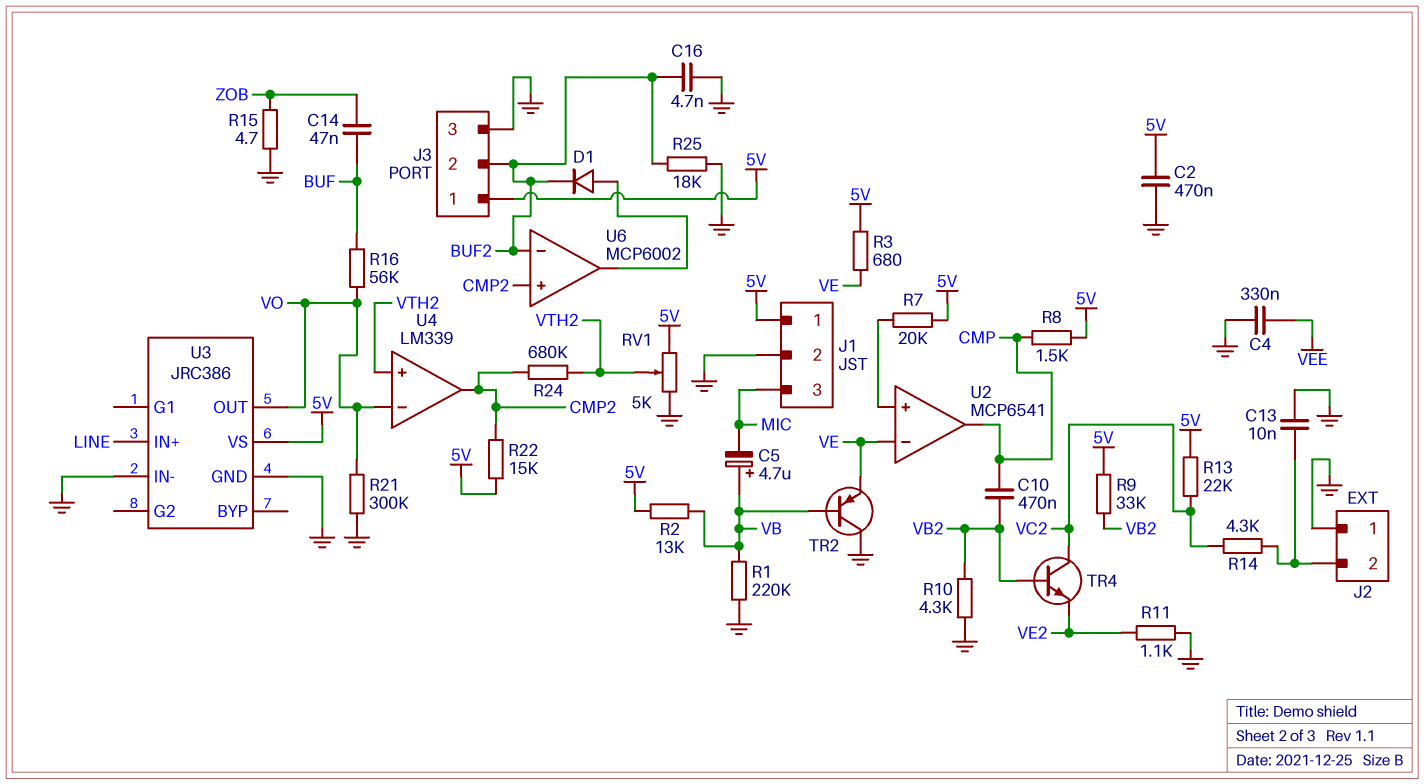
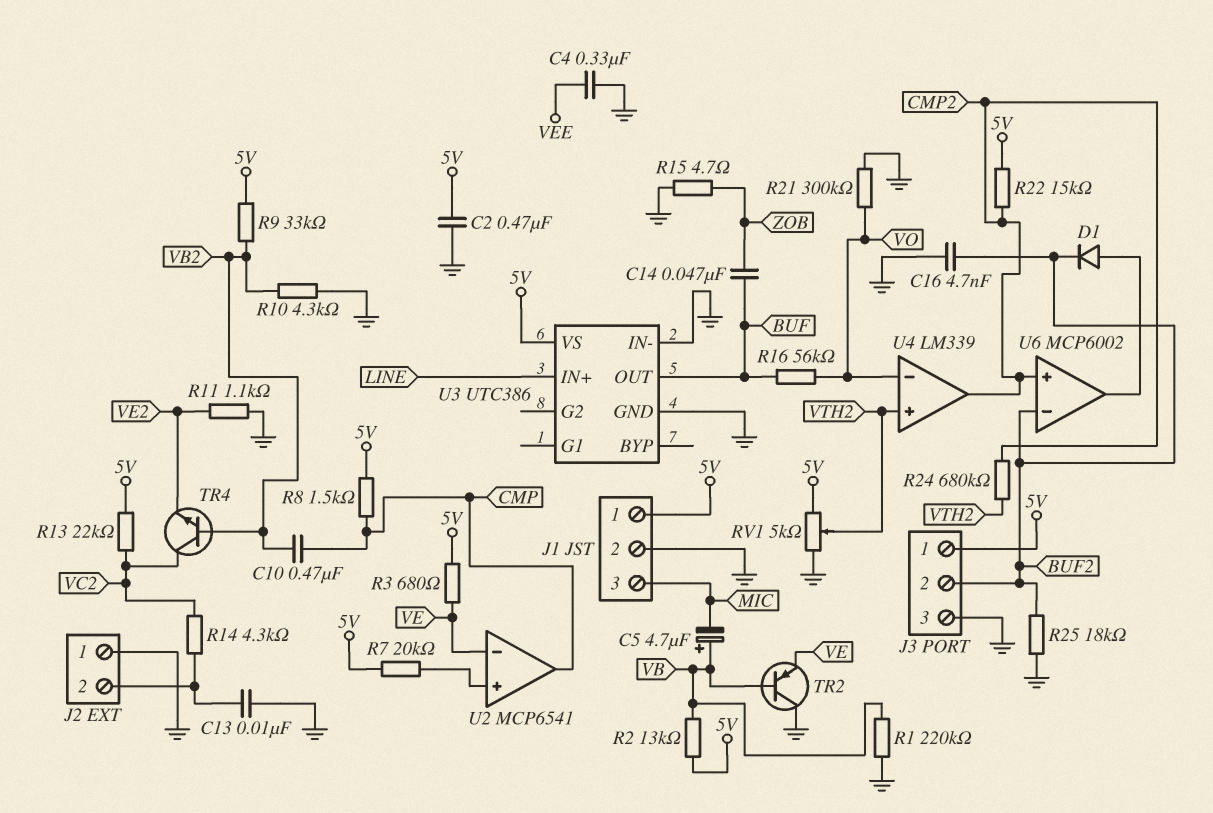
U3: JRC386 -> UTC386
U3 pin OUT: VO -> BUF

